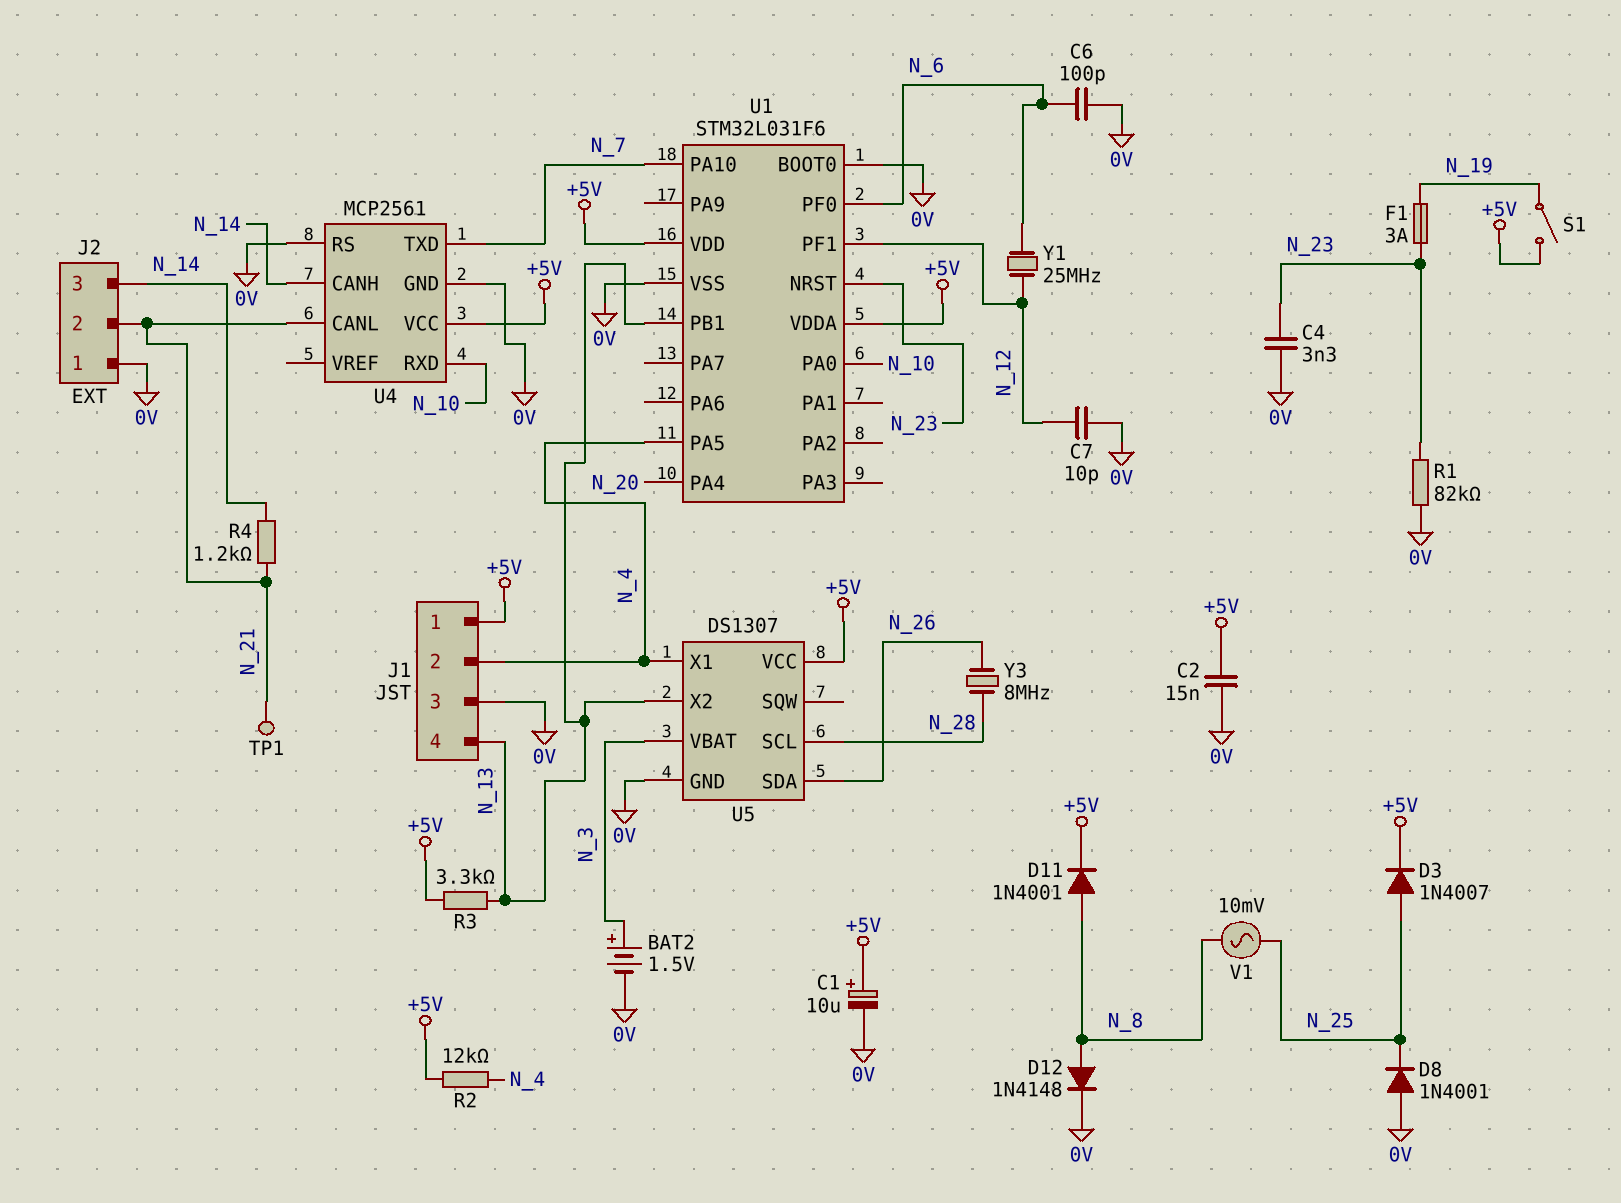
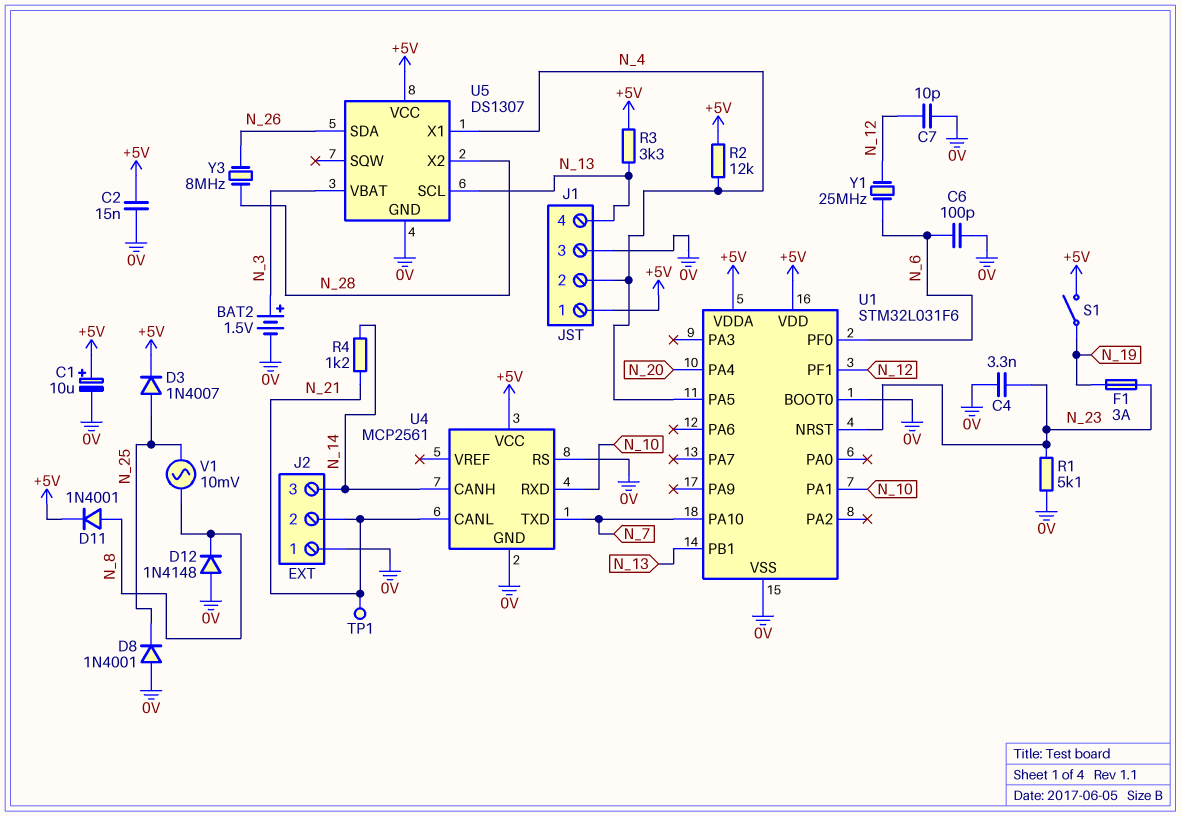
D12: diode 1N4148 (A N_8, K 0V) -> diode 1N4148 (A 0V, K N_8)
R1: 82k (0V, N_23) -> 5.1k (0V, N_23)
U1 pin PA0: N_10 -> none
U1 pin PA1: none -> N_10
U5 pin SCL: N_28 -> N_13
U5 pin X2: N_13 -> N_28

